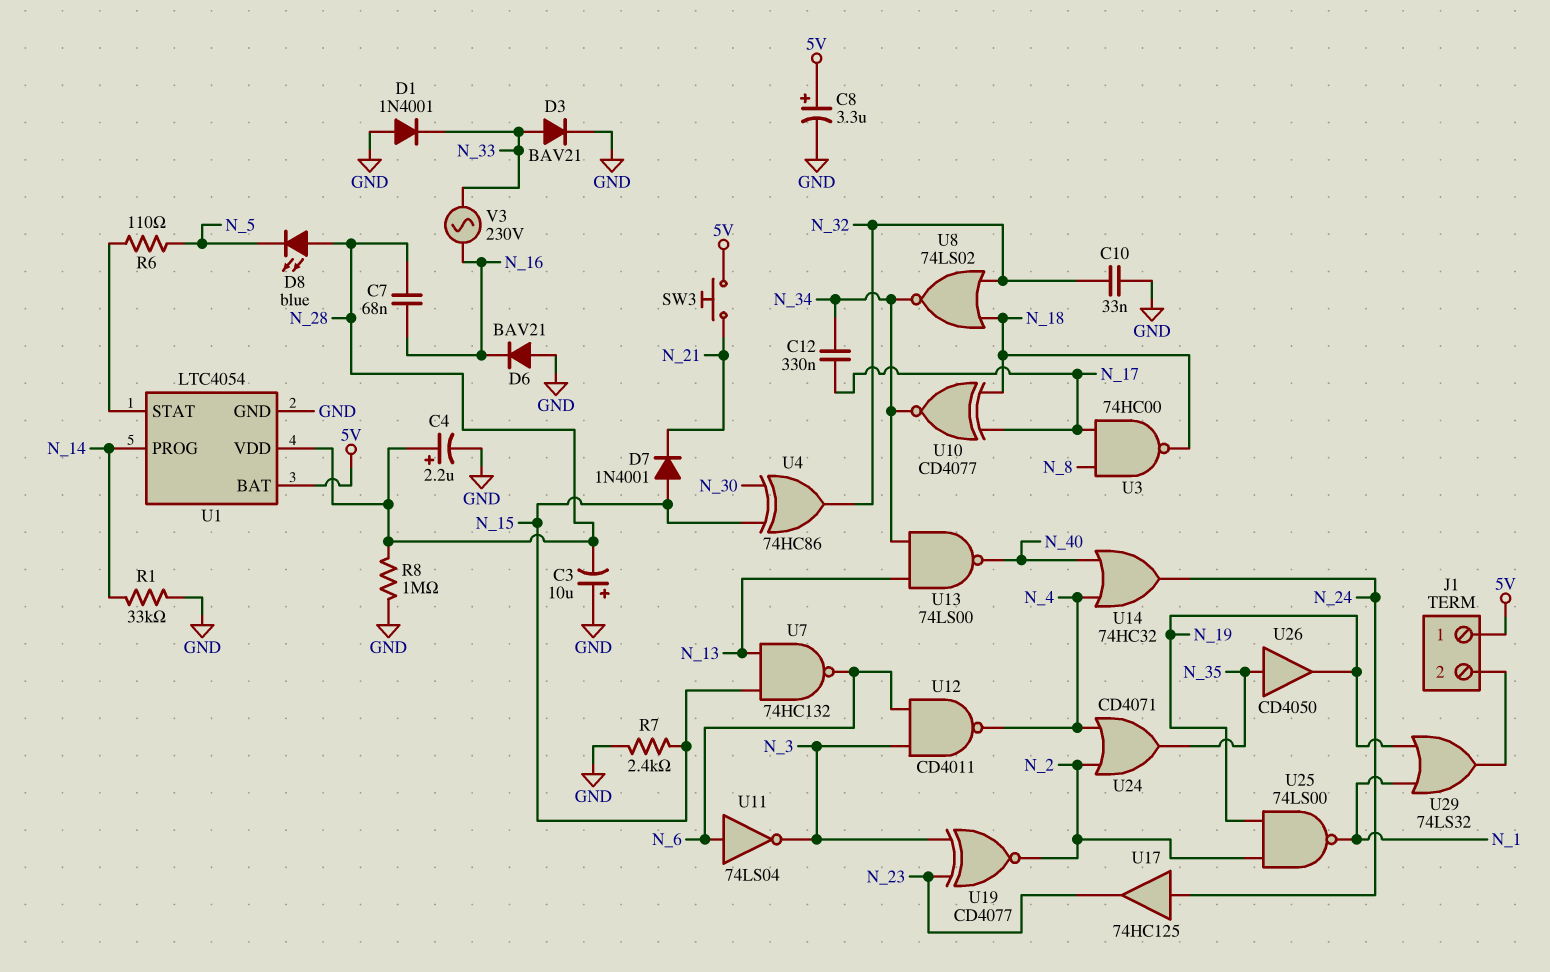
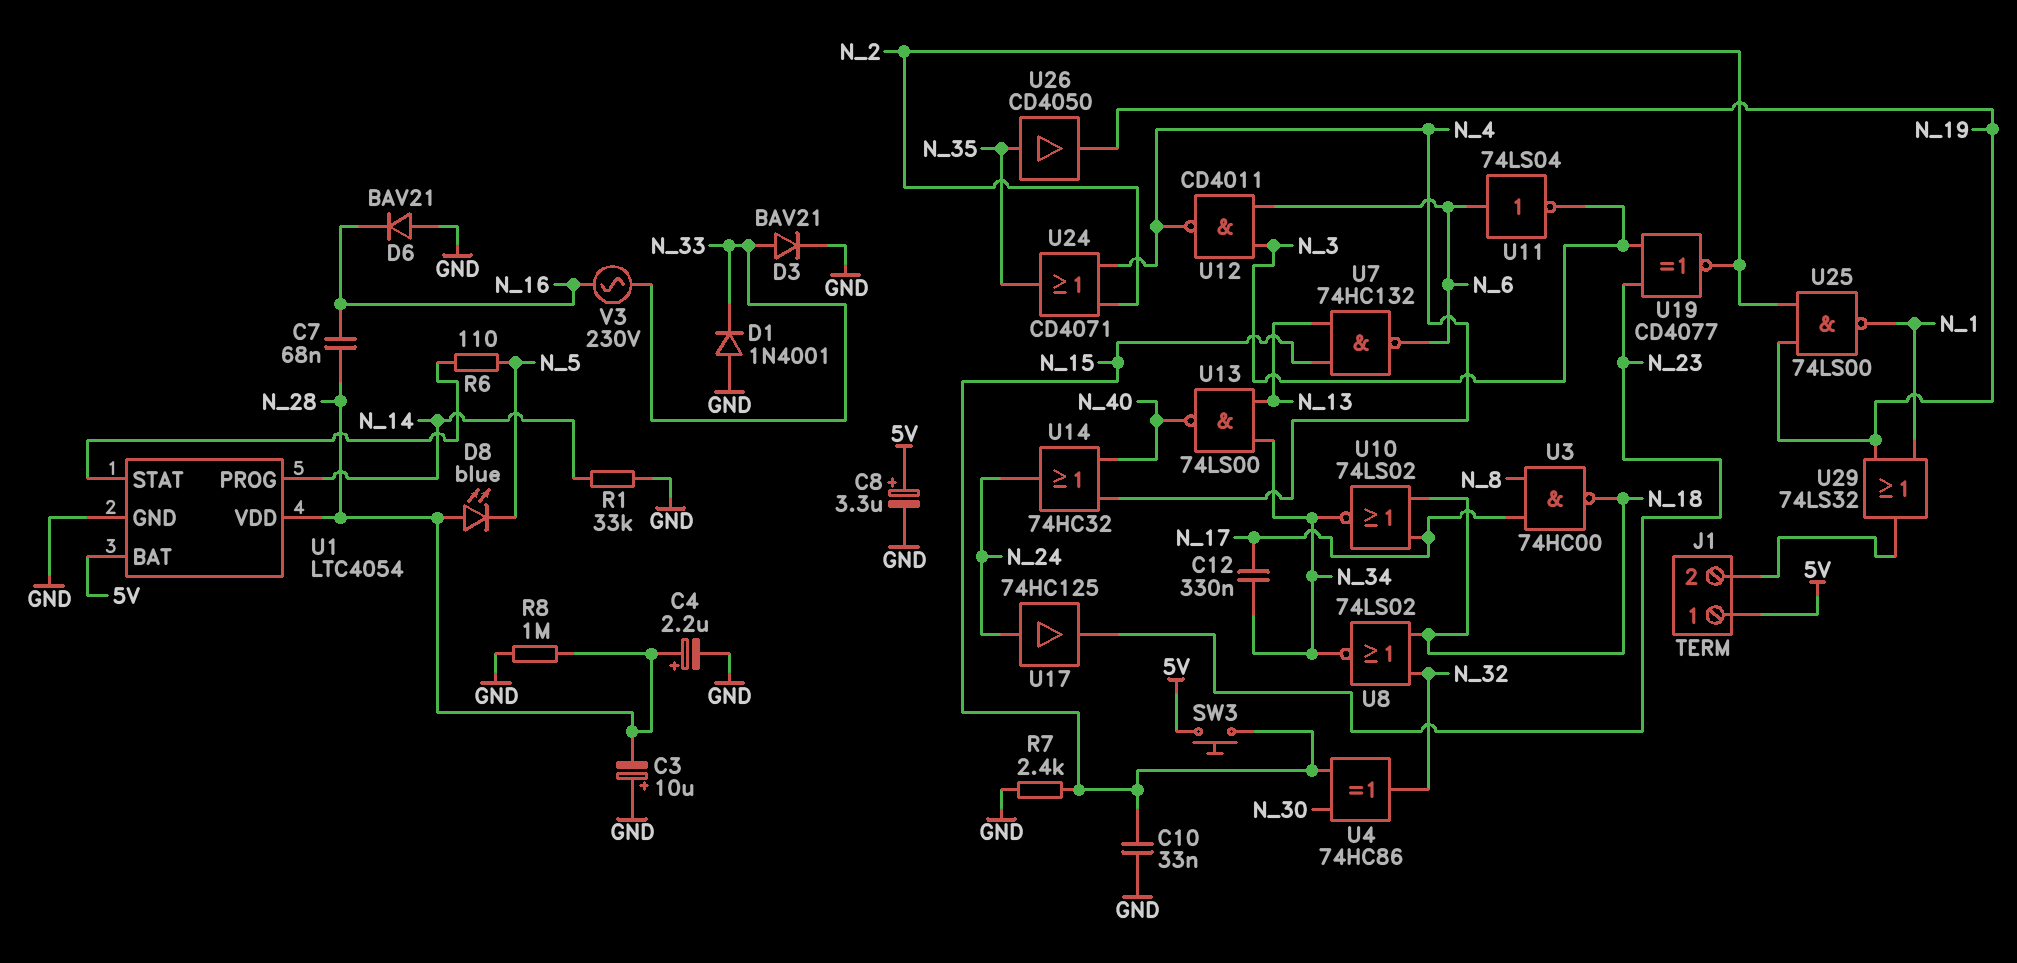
C10: 33nF (GND, N_32) -> 33nF (GND, N_15)
D7: diode 1N4001 (A N_15, K N_21) -> none
SW3: button (5V, N_21) -> button (5V, N_15)
U10: XNOR CD4077 (in N_17, in N_18, out N_34) -> NOR 74LS02 (in N_17, in N_18, out N_34)

